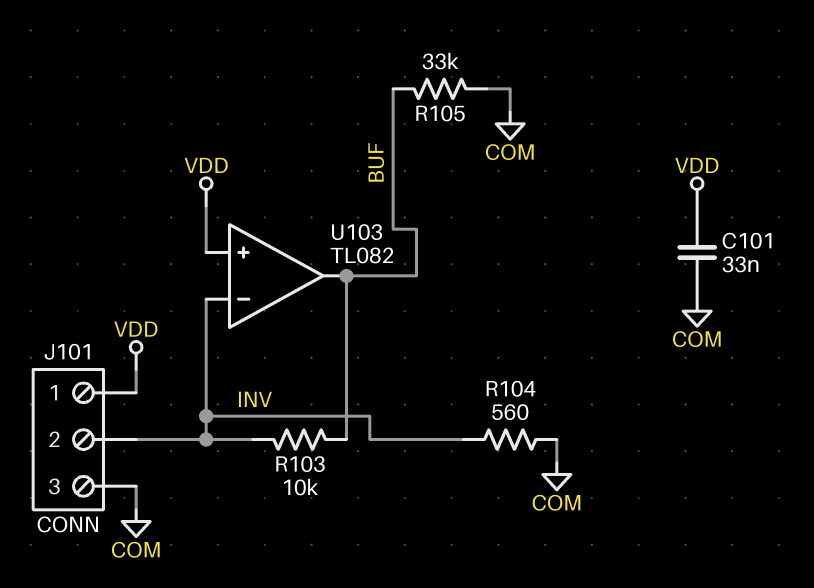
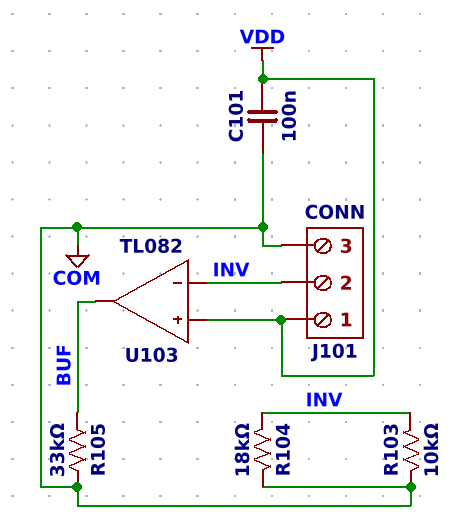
C101: 33nF (COM, VDD) -> 100nF (COM, VDD)
R103: 10k (BUF, INV) -> 10k (COM, INV)
R104: 560 (COM, INV) -> 18k (COM, INV)

